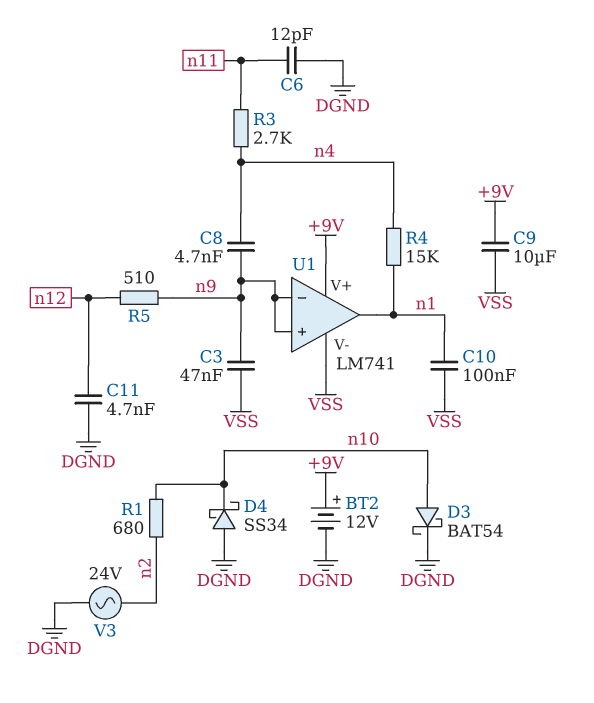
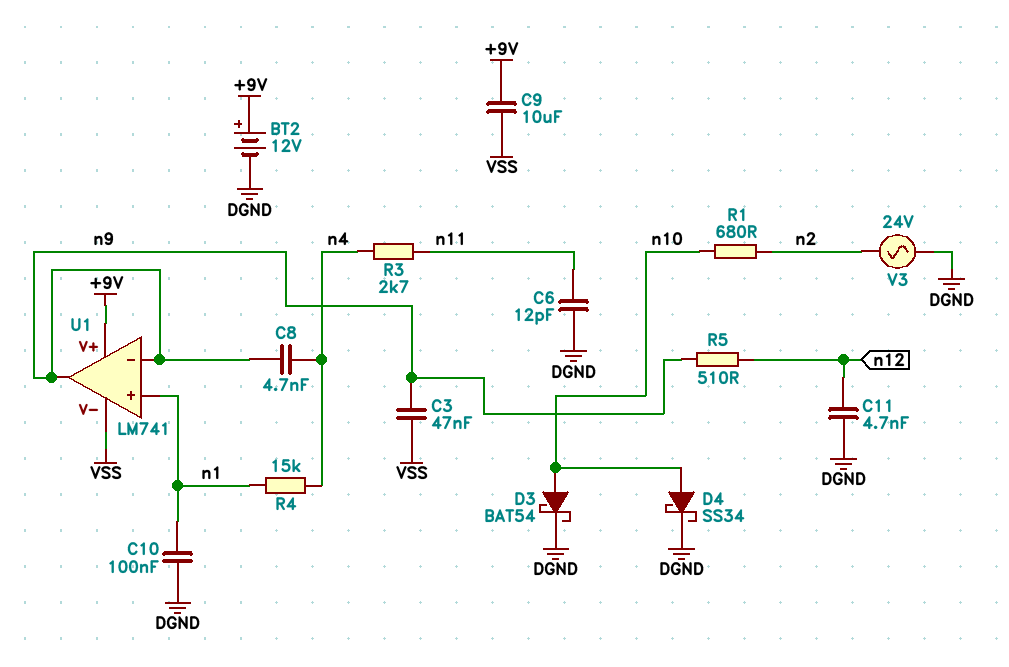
C10: 100nF (VSS, n1) -> 100nF (DGND, n1)
D4: schottky SS34 (A DGND, K n10) -> schottky SS34 (A n10, K DGND)
U1 pin in+: n9 -> n1
U1 pin out: n1 -> n9

